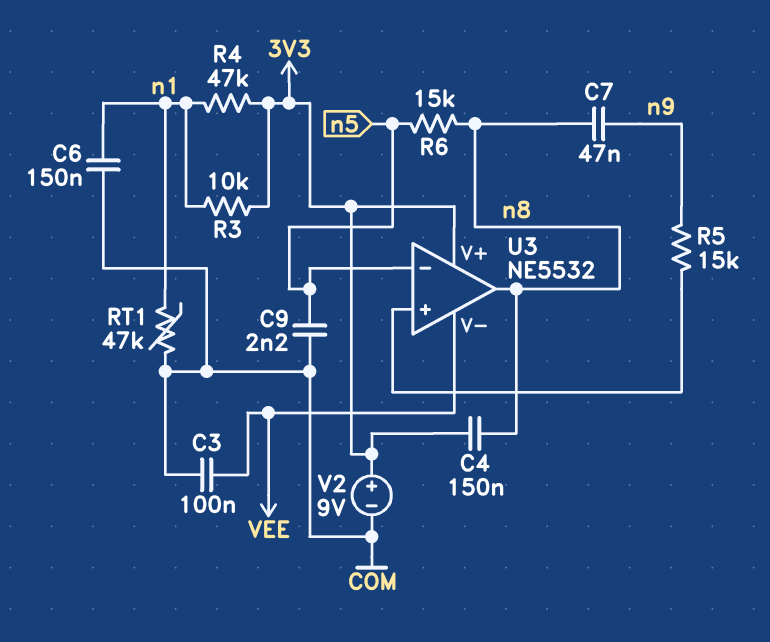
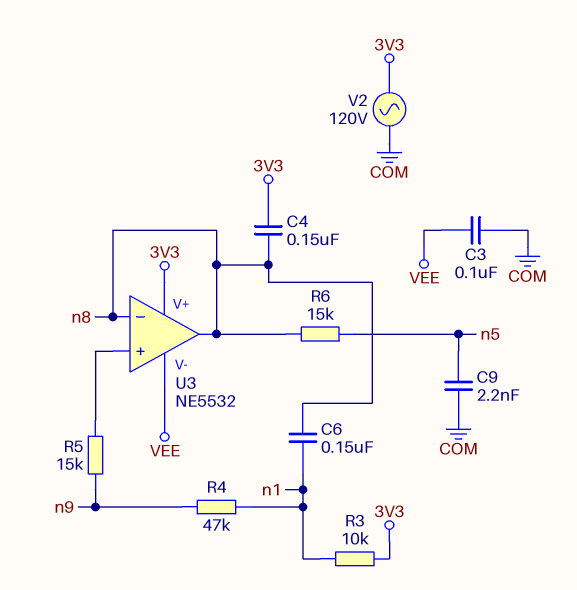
C6: 150nF (COM, n1) -> 150nF (n1, n8)
C7: 47nF (n8, n9) -> none
R4: 47k (3V3, n1) -> 47k (n1, n9)
RT1: 47k (COM, n1) -> none
U3 pin in-: n5 -> n8
V2: 9V (plus 3V3, minus COM) -> AC 120V (3V3, COM)

